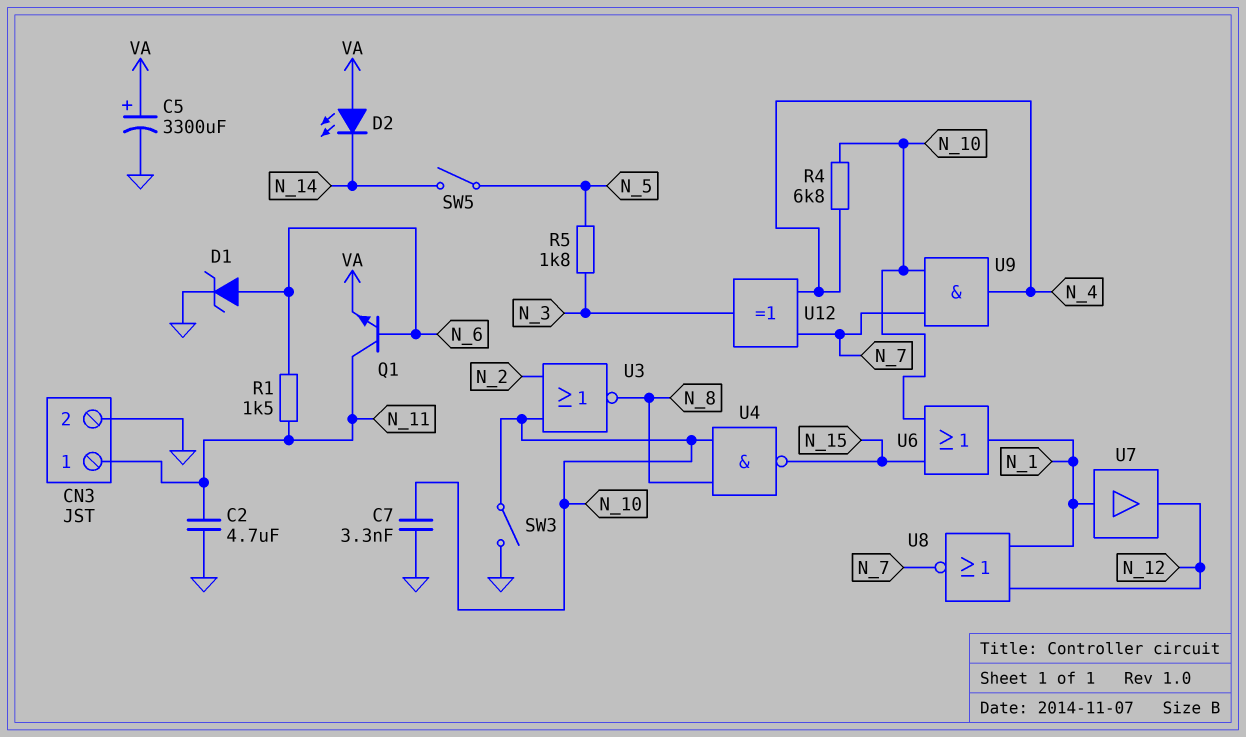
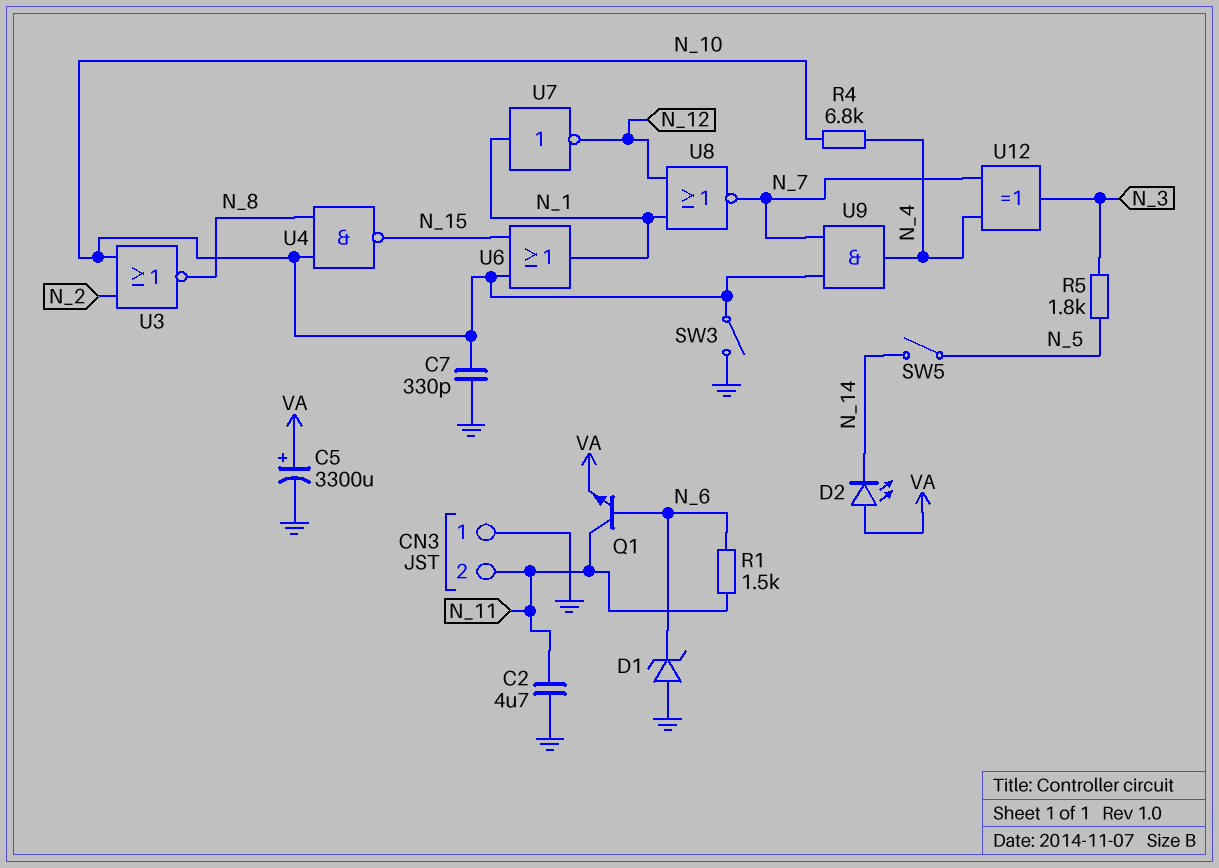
C7: 3.3nF (GND, N_10) -> 330pF (GND, N_10)
CN3 pin 1: N_11 -> GND
CN3 pin 2: GND -> N_11
D1: zener (A N_6, K GND) -> zener (A GND, K N_6)
U7: buffer (in N_1, out N_12) -> NOT (in N_1, out N_12)

